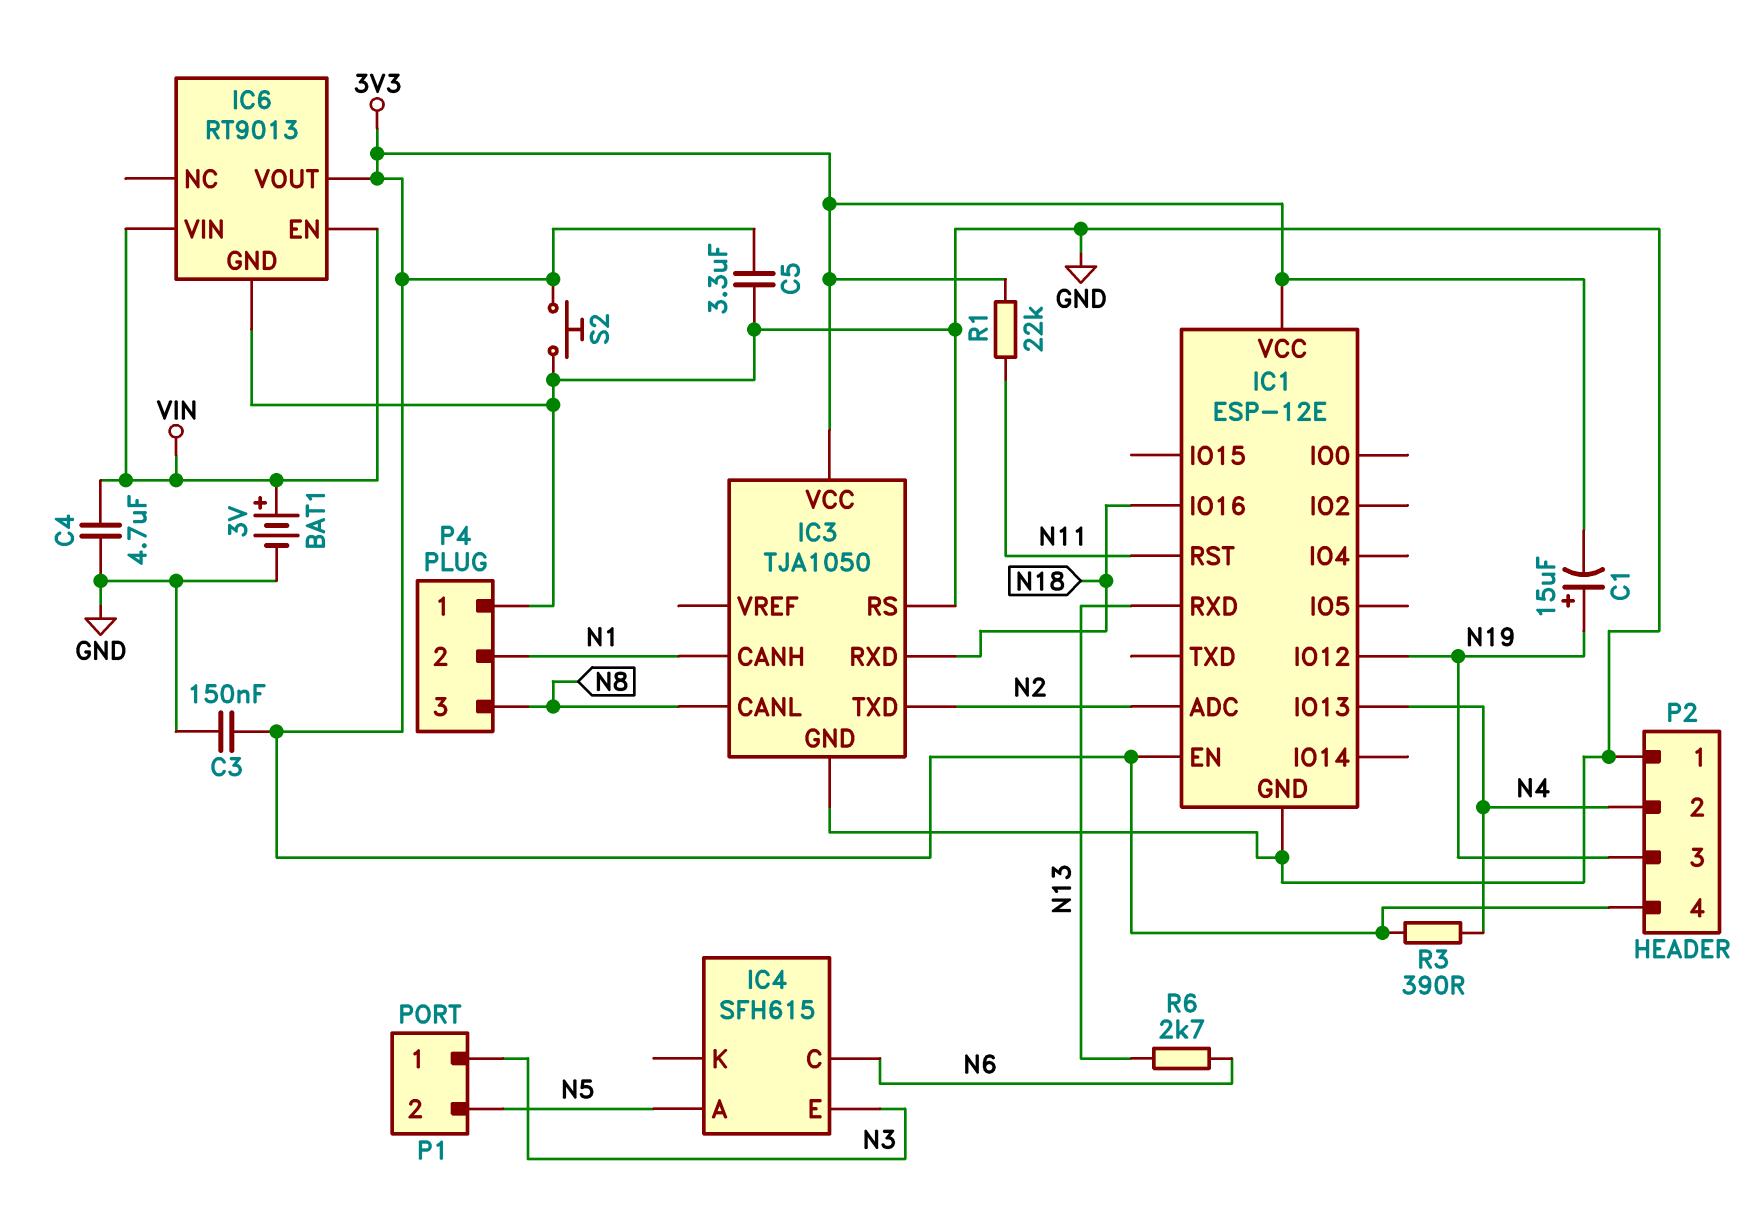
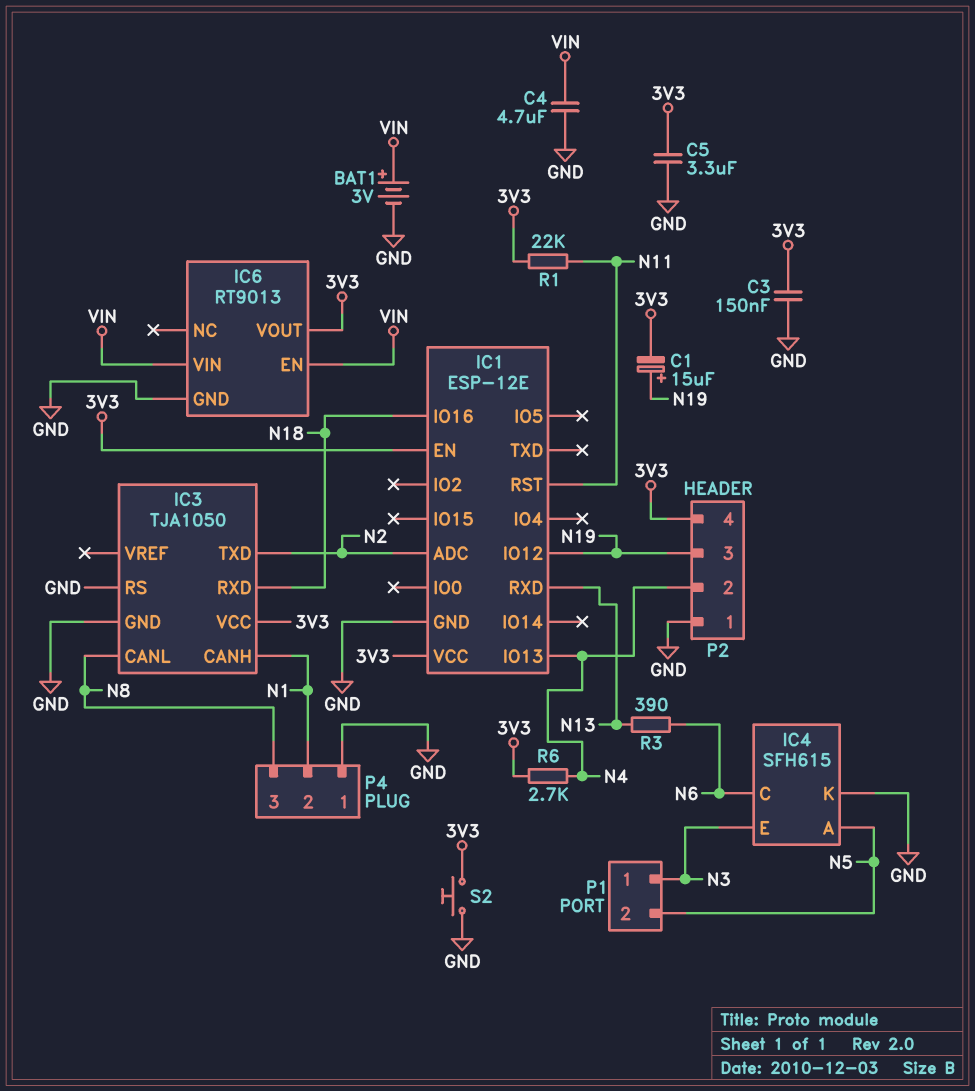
IC4 pin K: none -> GND
R3: 390 (3V3, N4) -> 390 (N6, N13)
R6: 2.7k (N6, N13) -> 2.7k (3V3, N4)

